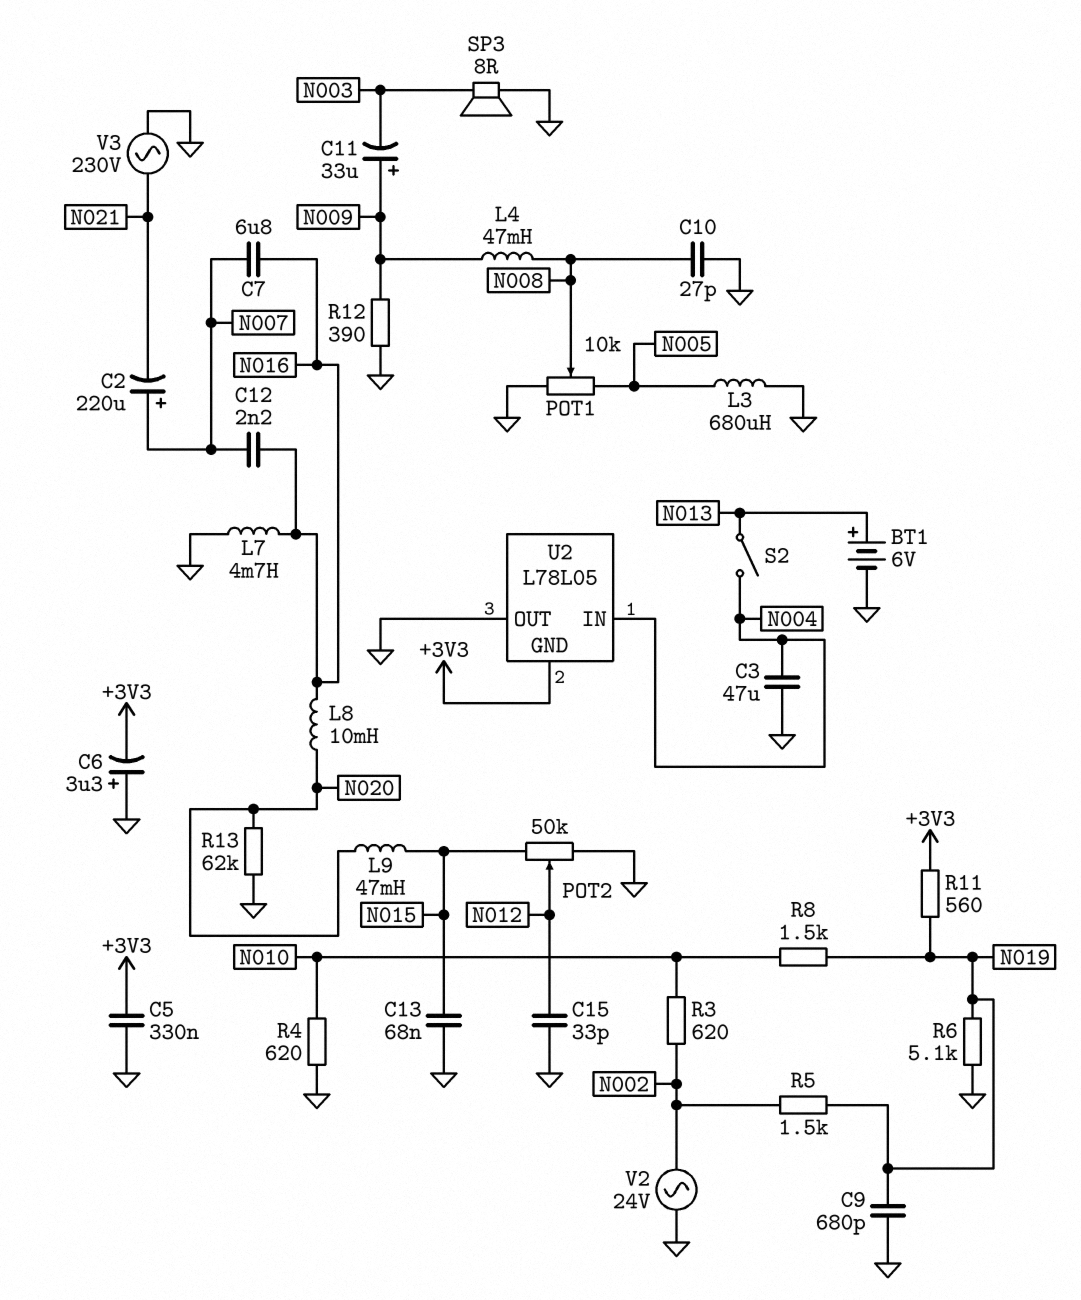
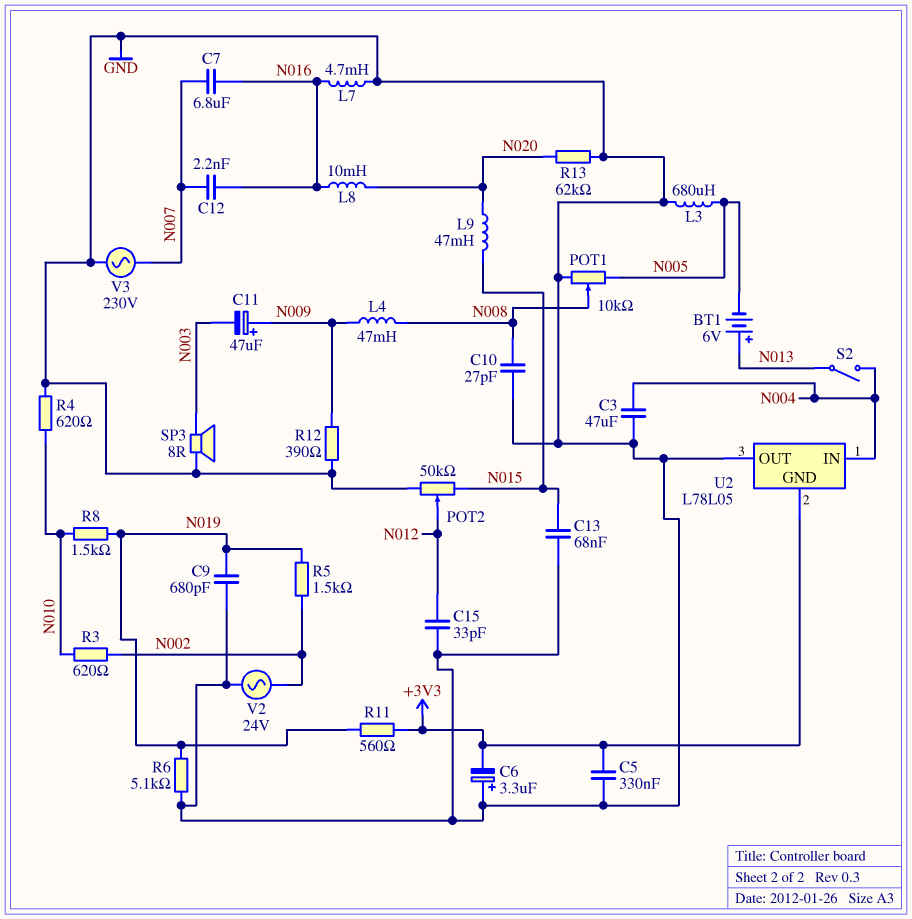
BT1: 6V (plus N013, minus GND) -> 6V (plus N013, minus N005)
C2: 220uF (plus N007, minus N021) -> none
C11: 33uF (plus N009, minus N003) -> 47uF (plus N009, minus N003)
V3: AC 230V (GND, N021) -> AC 230V (GND, N007)

